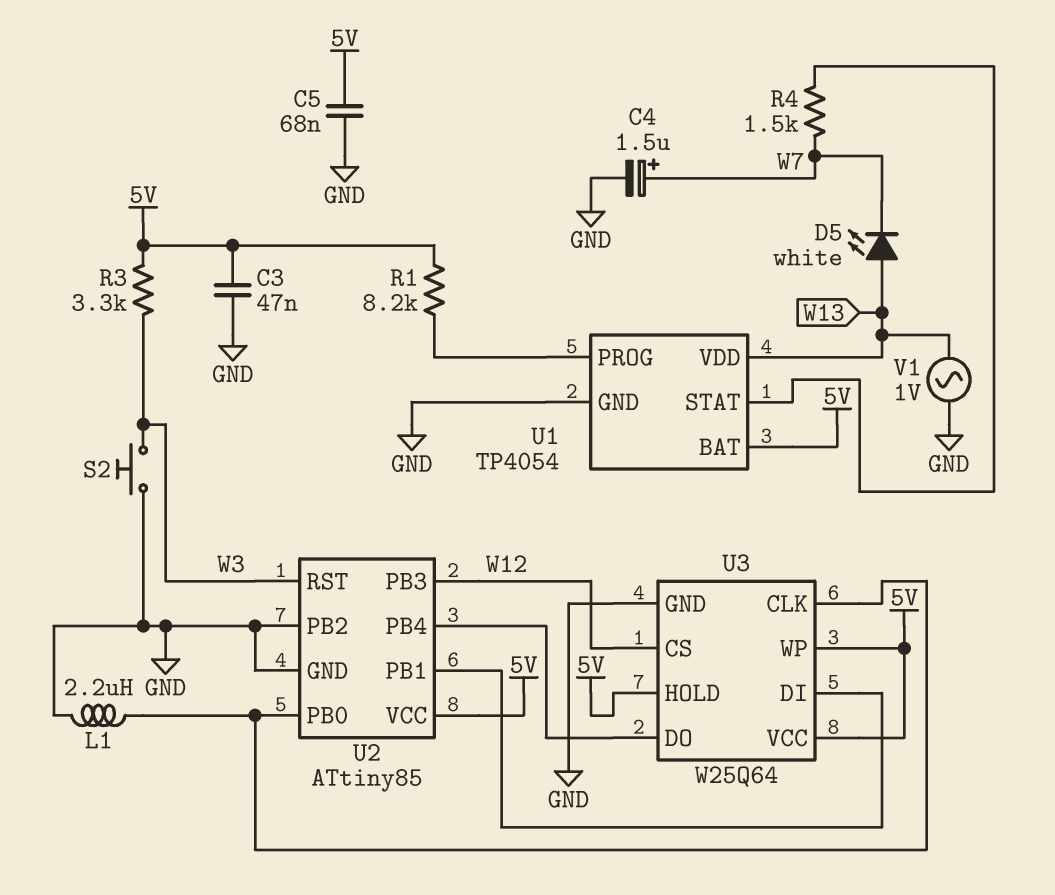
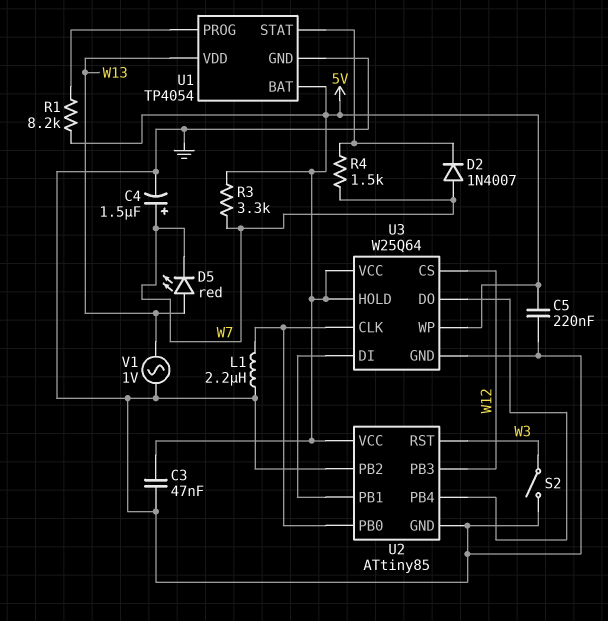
C5: 68nF (5V, GND) -> 220nF (5V, GND)
D2: none -> diode 1N4007 (A W7, K U1/STAT)
D5: LED white (A W13, K W7) -> LED red (A W13, K W7)
R3: 3.3k (5V, W3) -> 3.3k (5V, W7)
S2: button (GND, W3) -> switch (GND, W3)

